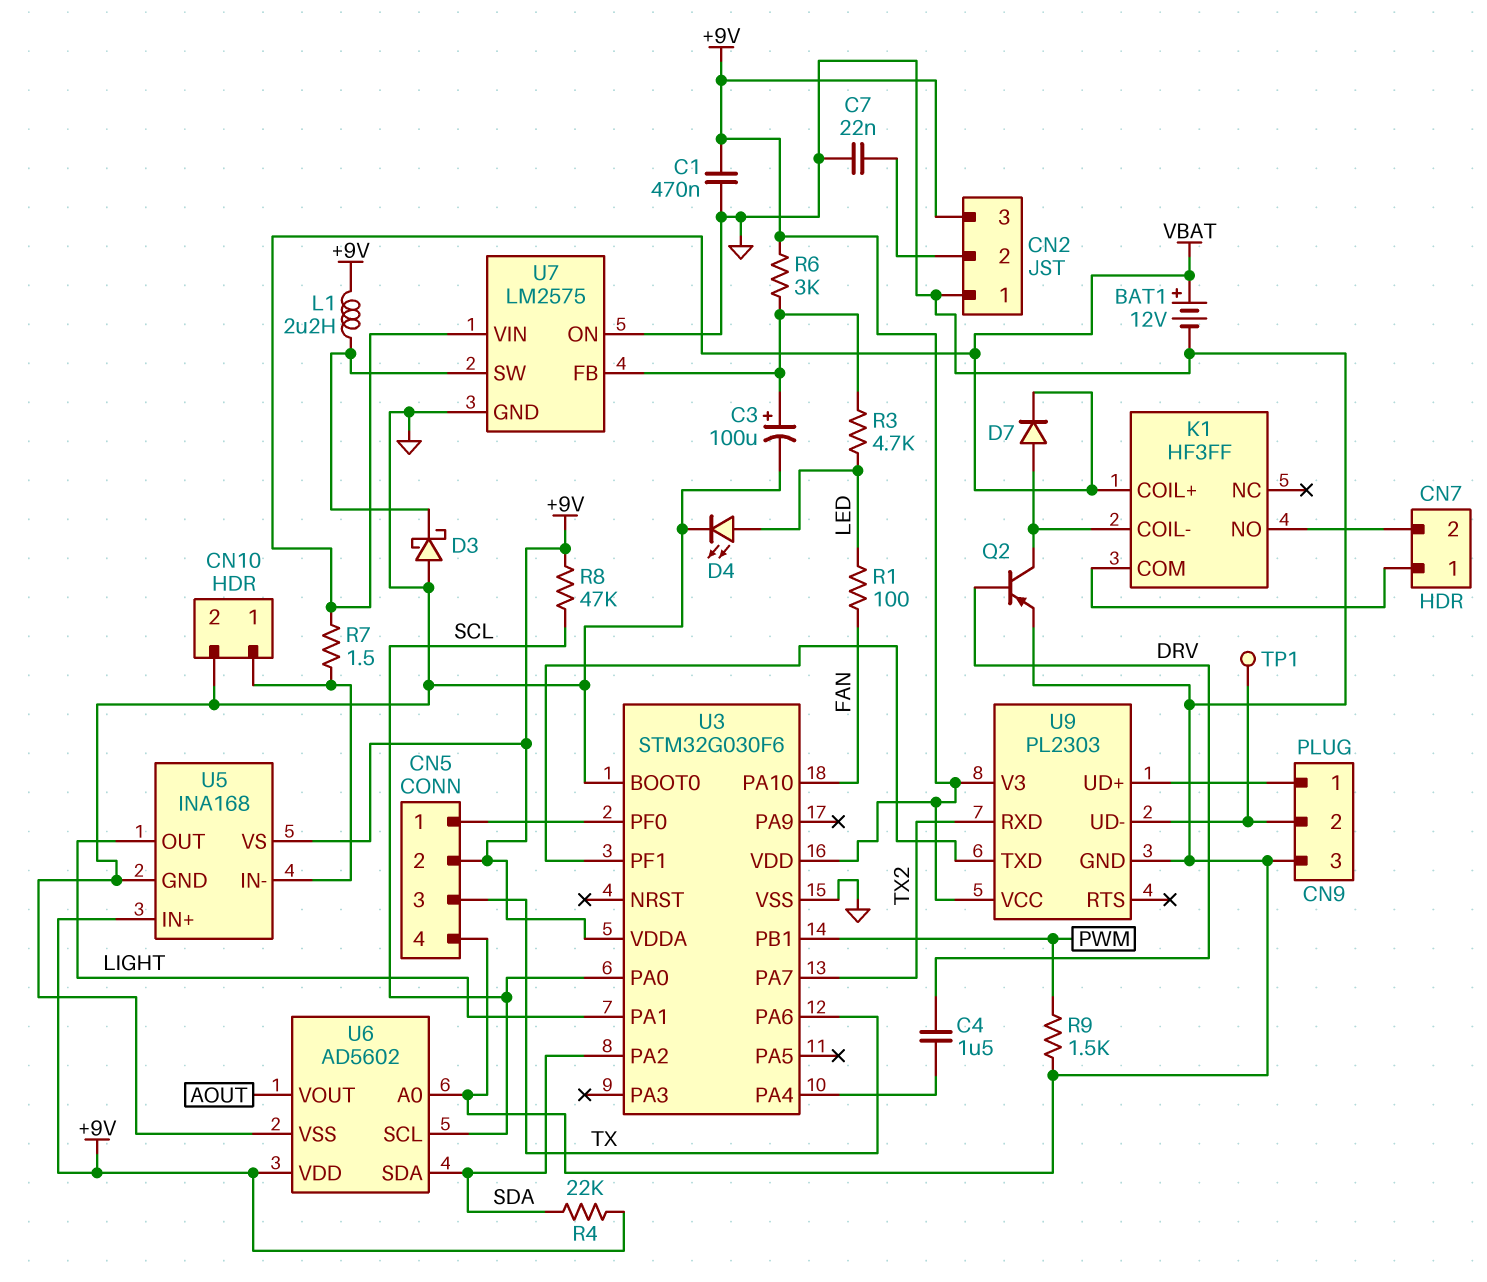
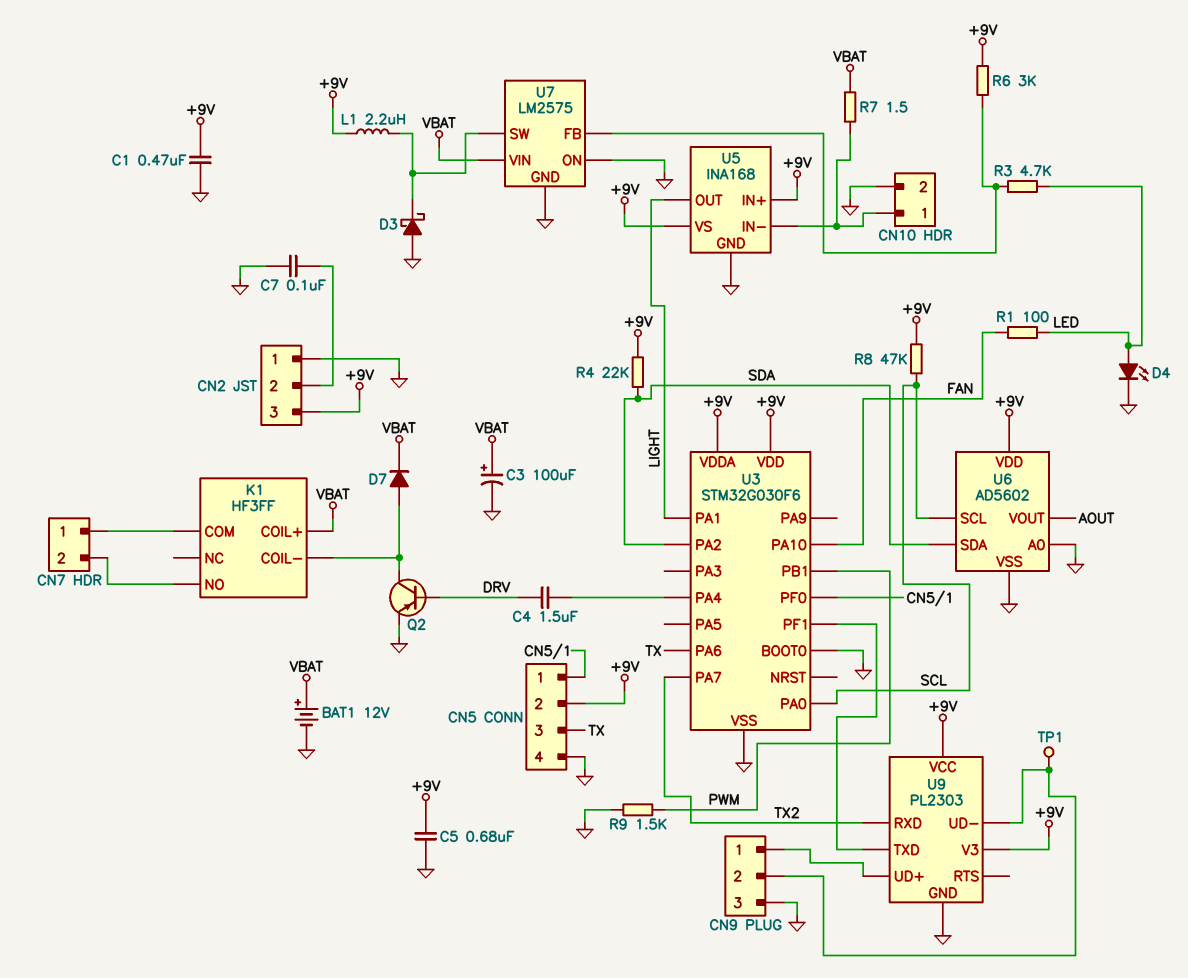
C3: 100uF (plus U7/FB, minus GND) -> 100uF (plus VBAT, minus GND)
C5: none -> 680nF (+9V, GND)
C7: 22nF (CN2/2, GND) -> 100nF (CN2/2, GND)

